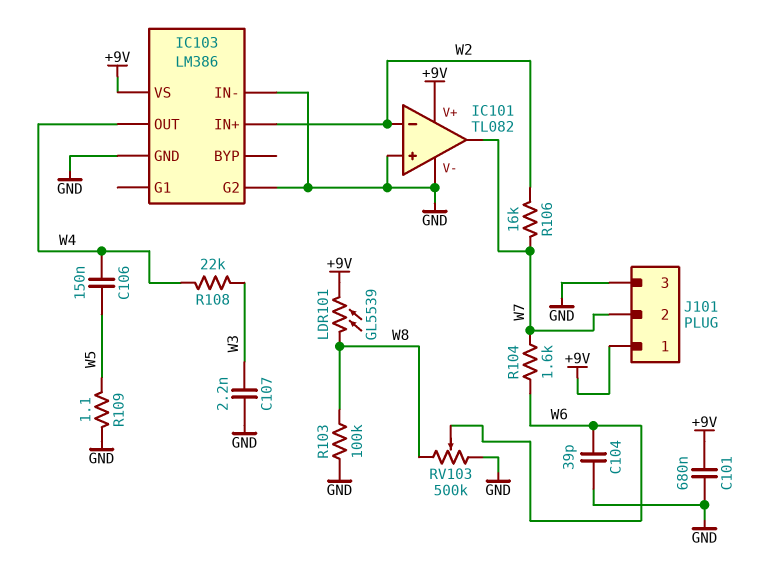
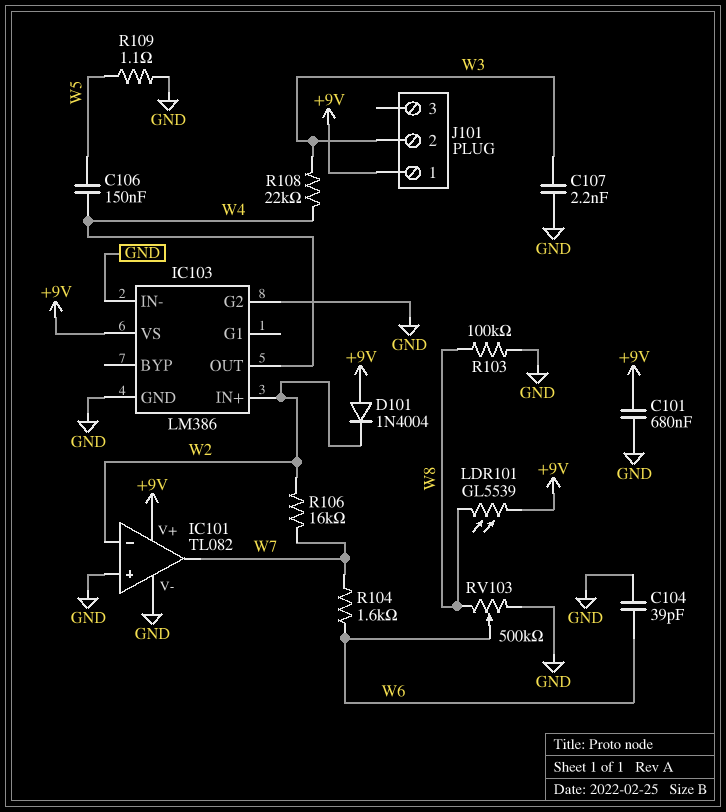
D101: none -> diode 1N4004 (A +9V, K W2)
J101 pin 2: W7 -> W3
J101 pin 3: GND -> none

